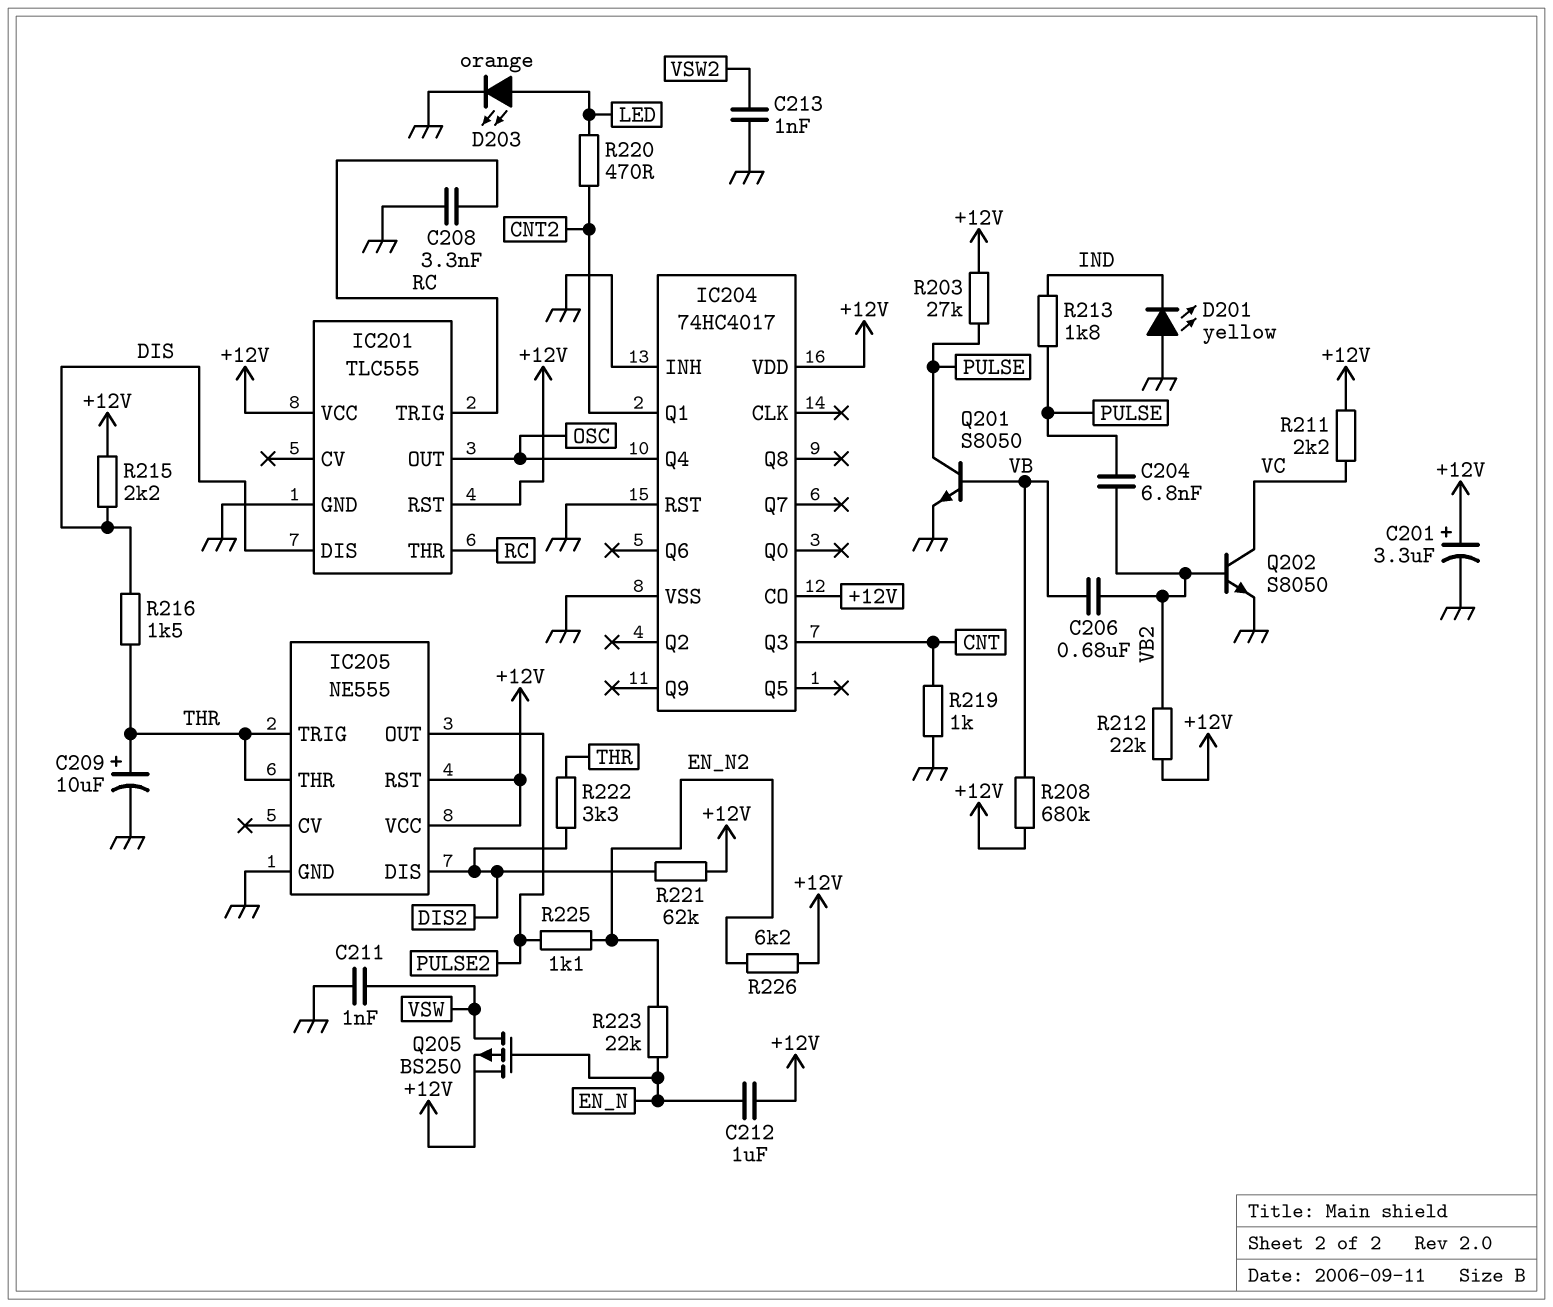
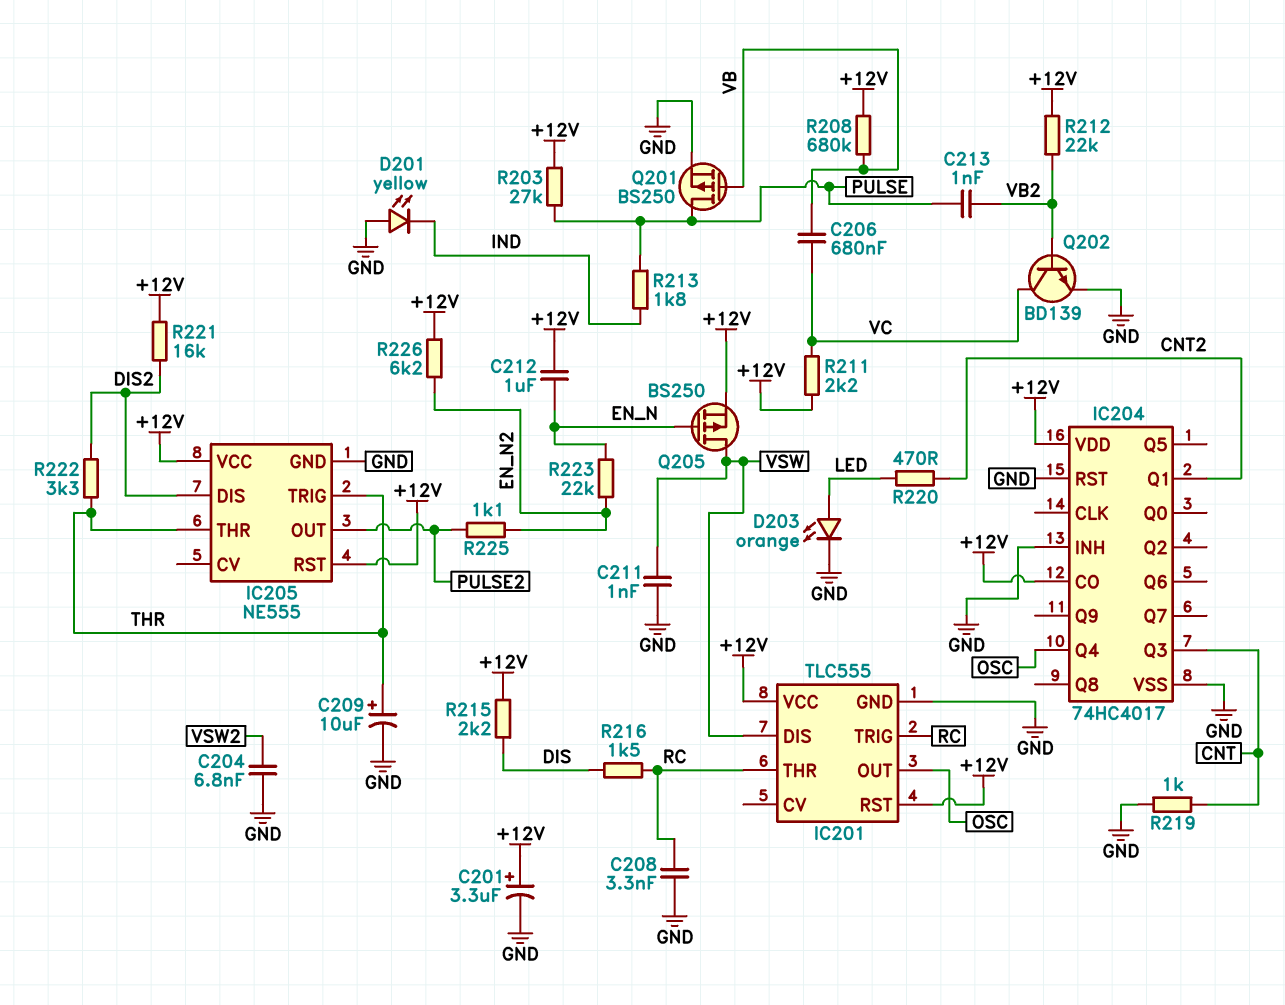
C204: 6.8nF (PULSE, VB2) -> 6.8nF (GND, VSW2)
C206: 680nF (VB, VB2) -> 680nF (VB, VC)
C213: 1nF (GND, VSW2) -> 1nF (PULSE, VB2)
IC201 pin DIS: DIS -> VSW
Q201: NPN S8050 (B VB, C PULSE, E GND) -> PMOS BS250 (G VB, D PULSE, S GND)
Q202: NPN S8050 (B VB2, C VC, E GND) -> NPN BD139 (B VB2, C VC, E GND)
R216: 1.5k (DIS, THR) -> 1.5k (DIS, RC)
R221: 62k (+12V, DIS2) -> 16k (+12V, DIS2)

